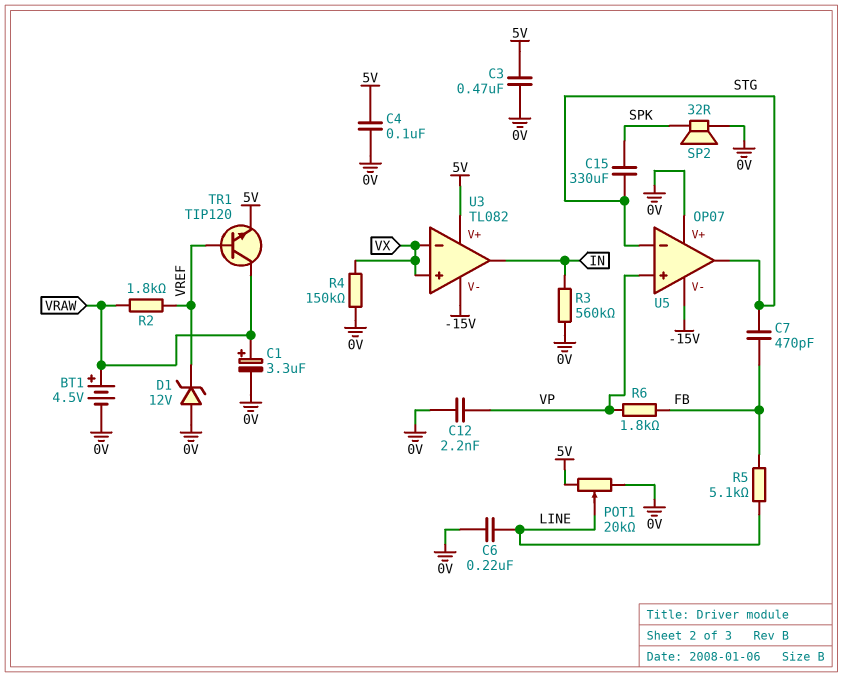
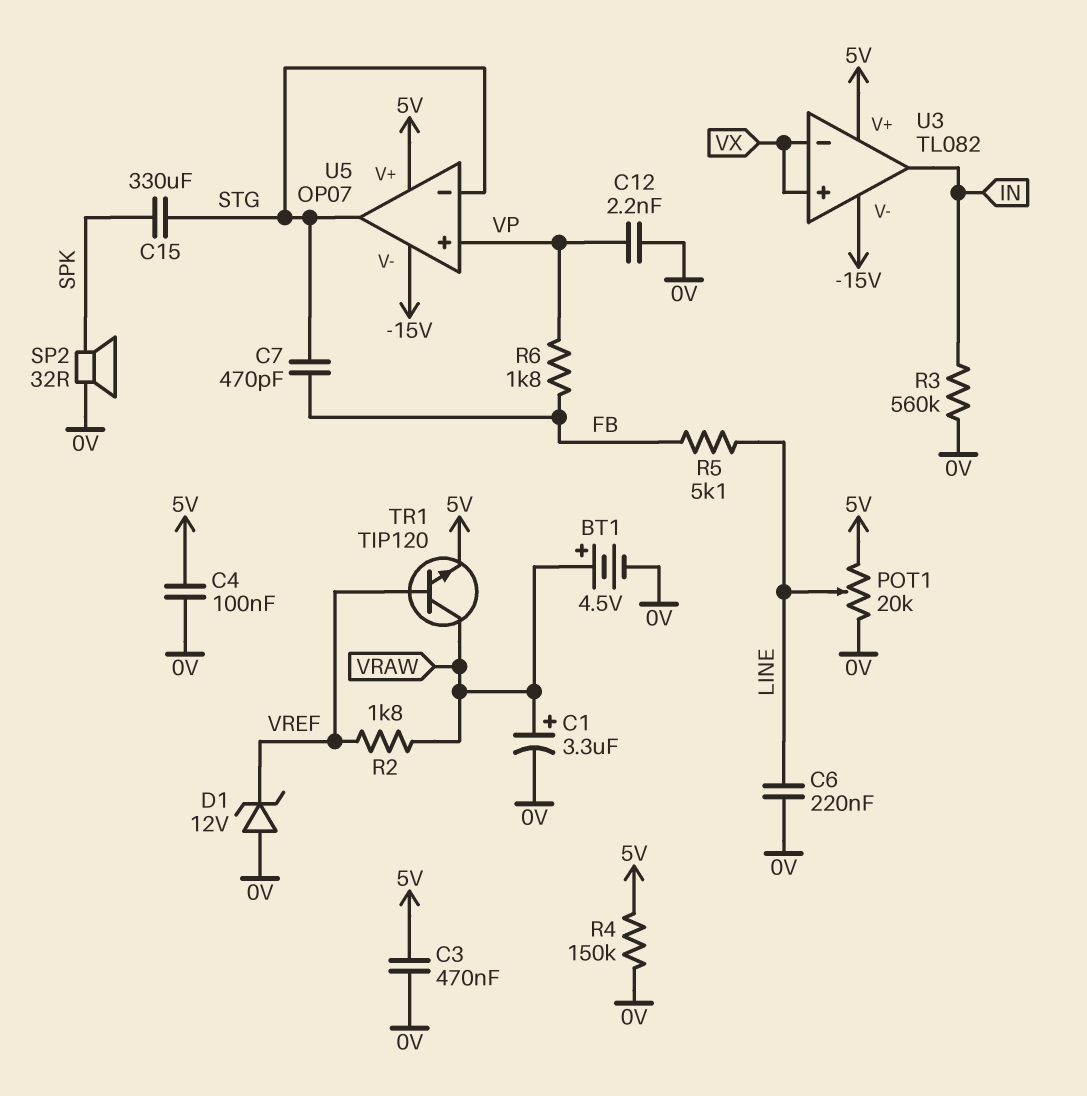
R4: 150k (0V, VX) -> 150k (0V, 5V)
U5 pin V+: 0V -> 5V

